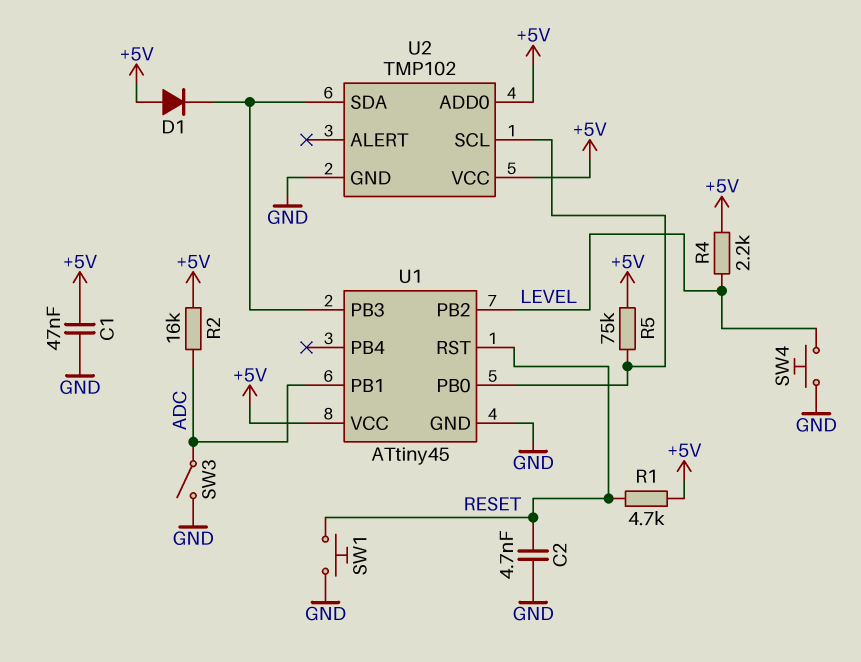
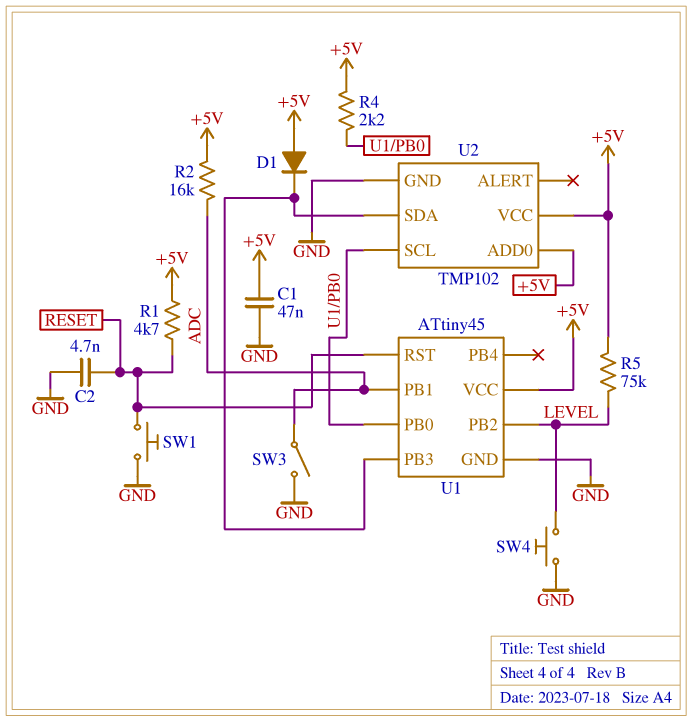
R4: 2.2k (+5V, LEVEL) -> 2.2k (+5V, U1/PB0)
R5: 75k (+5V, U1/PB0) -> 75k (+5V, LEVEL)

